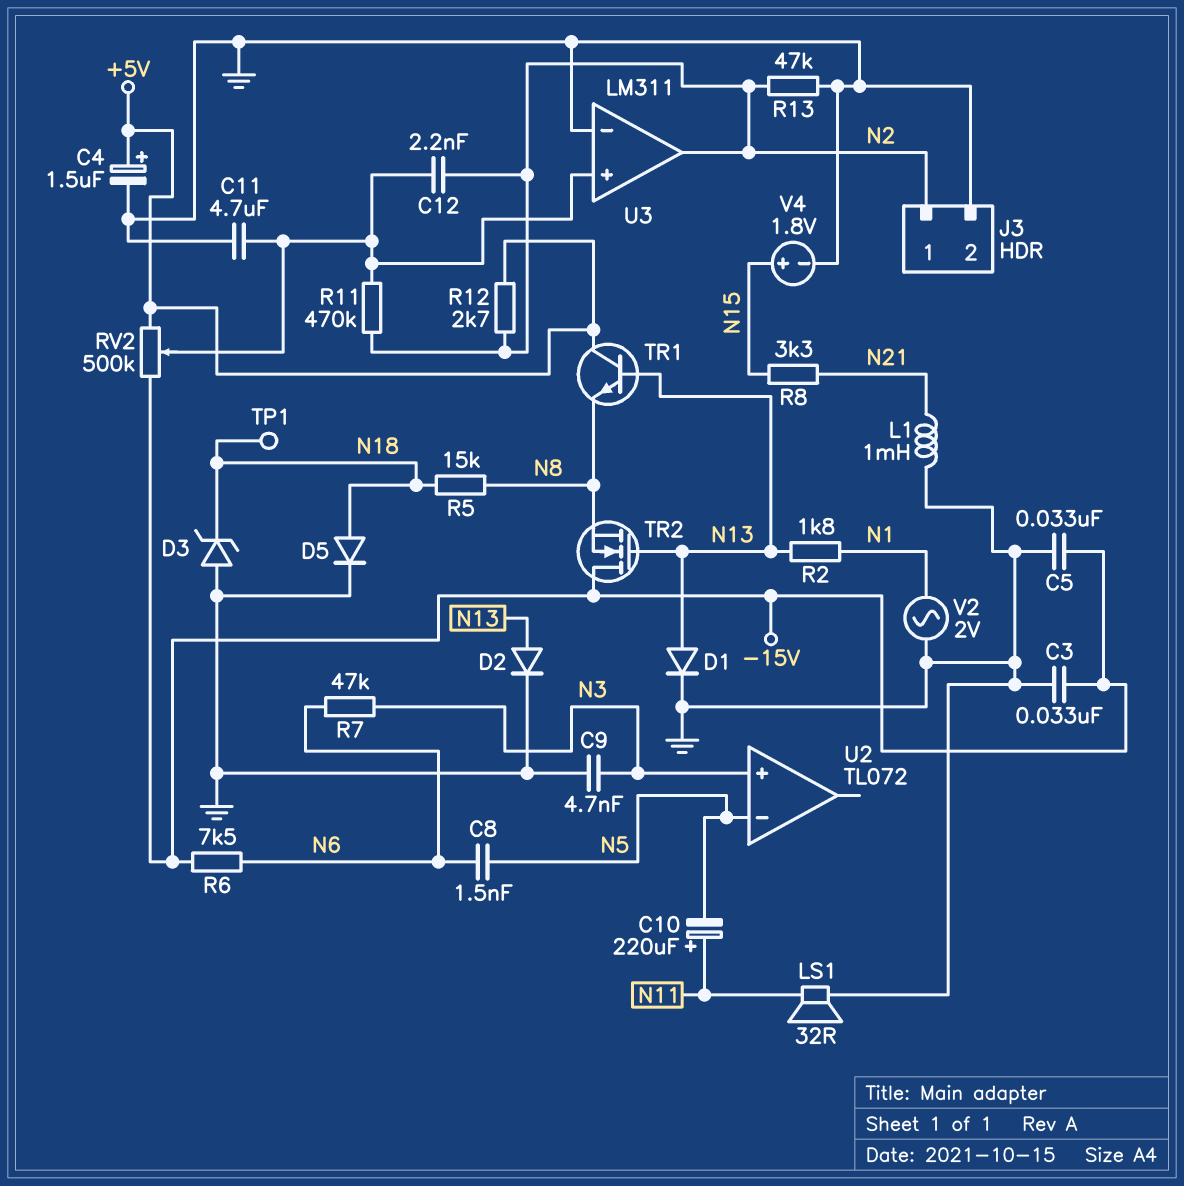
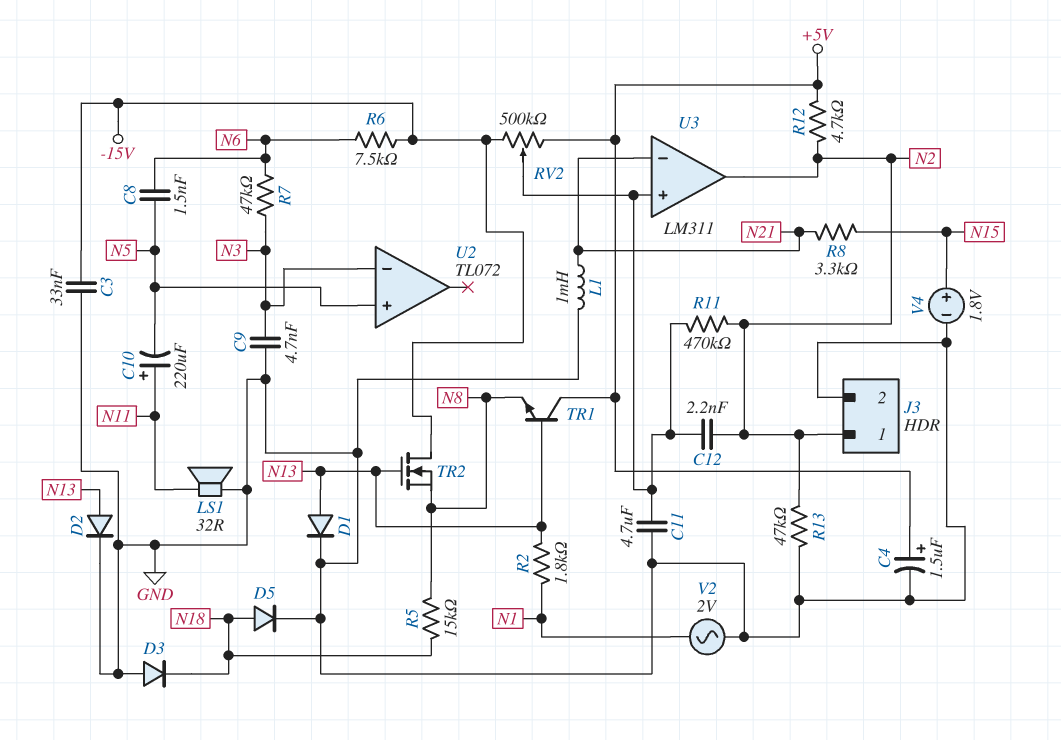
C5: 33nF (-15V, GND) -> none
D3: zener (A GND, K N18) -> diode (A GND, K N18)
R12: 2.7k (+5V, N2) -> 4.7k (+5V, N2)
TP1: test point (N18) -> none
U2 pin in+: N3 -> N5
U2 pin in-: N5 -> N3
U3 pin in-: GND -> N21

